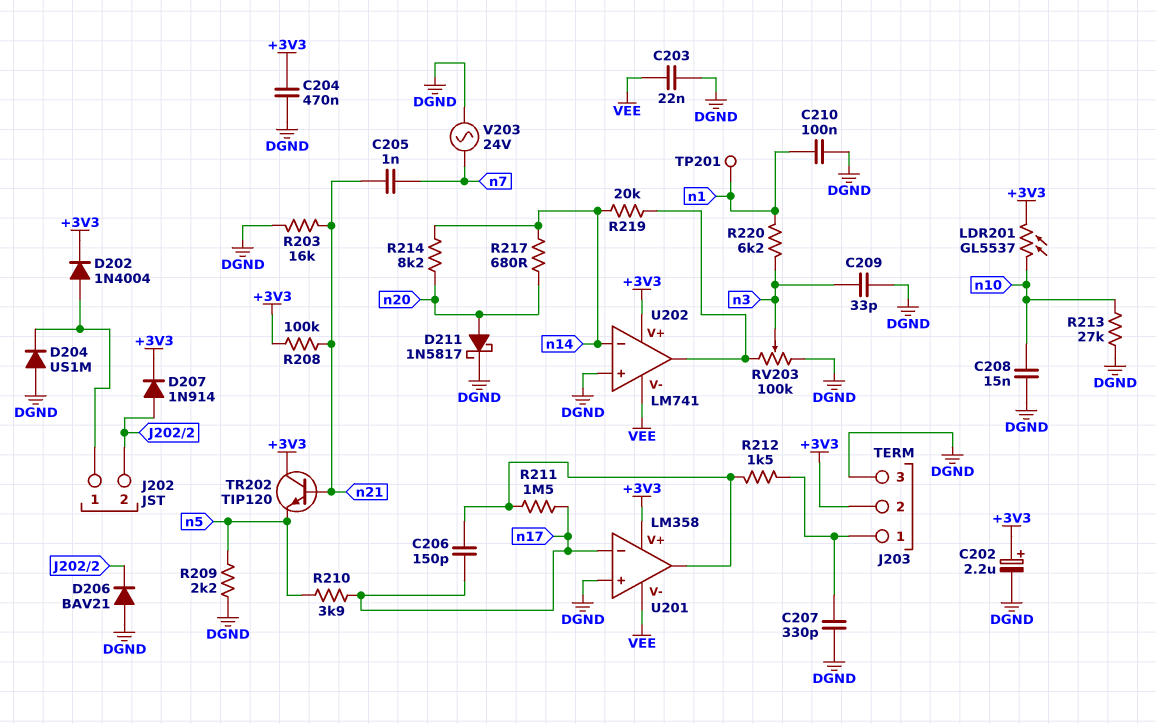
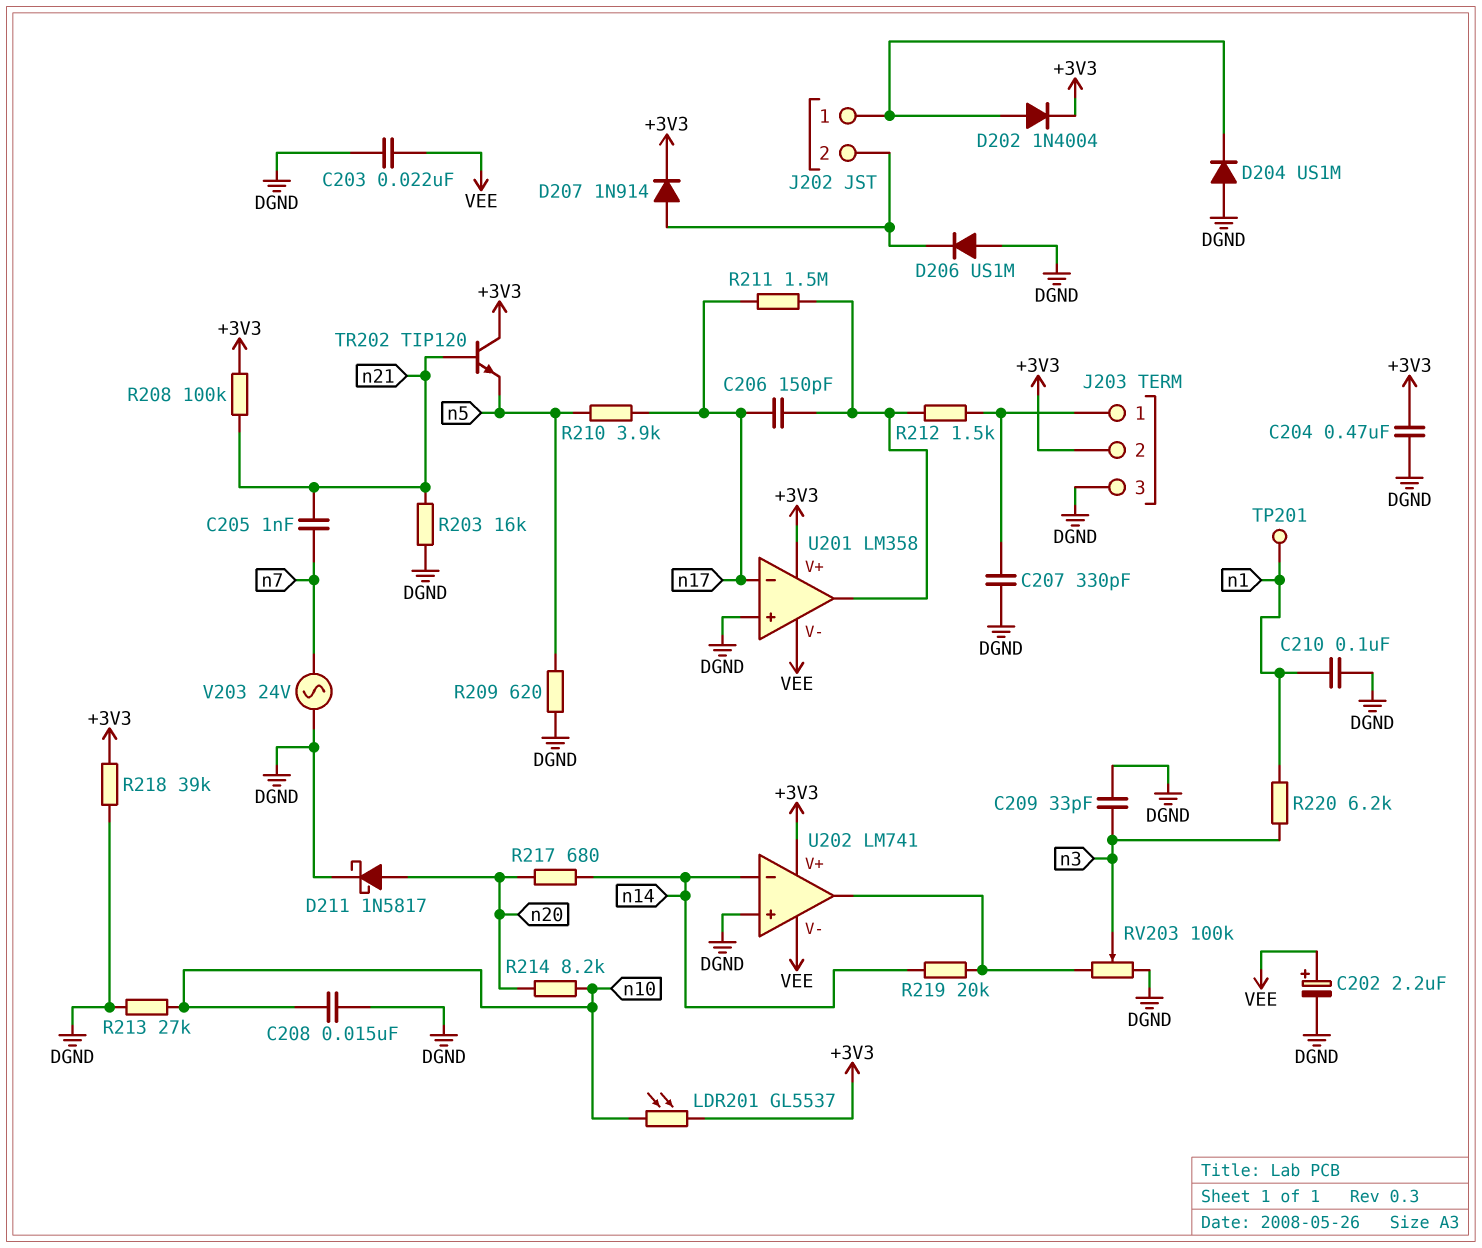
C202: 2.2uF (plus +3V3, minus DGND) -> 2.2uF (plus VEE, minus DGND)
D206: diode BAV21 (A DGND, K J202/2) -> diode US1M (A DGND, K J202/2)
R209: 2.2k (DGND, n5) -> 620 (DGND, n5)
R214: 8.2k (n14, n20) -> 8.2k (n10, n20)
R218: none -> 39k (+3V3, DGND)

